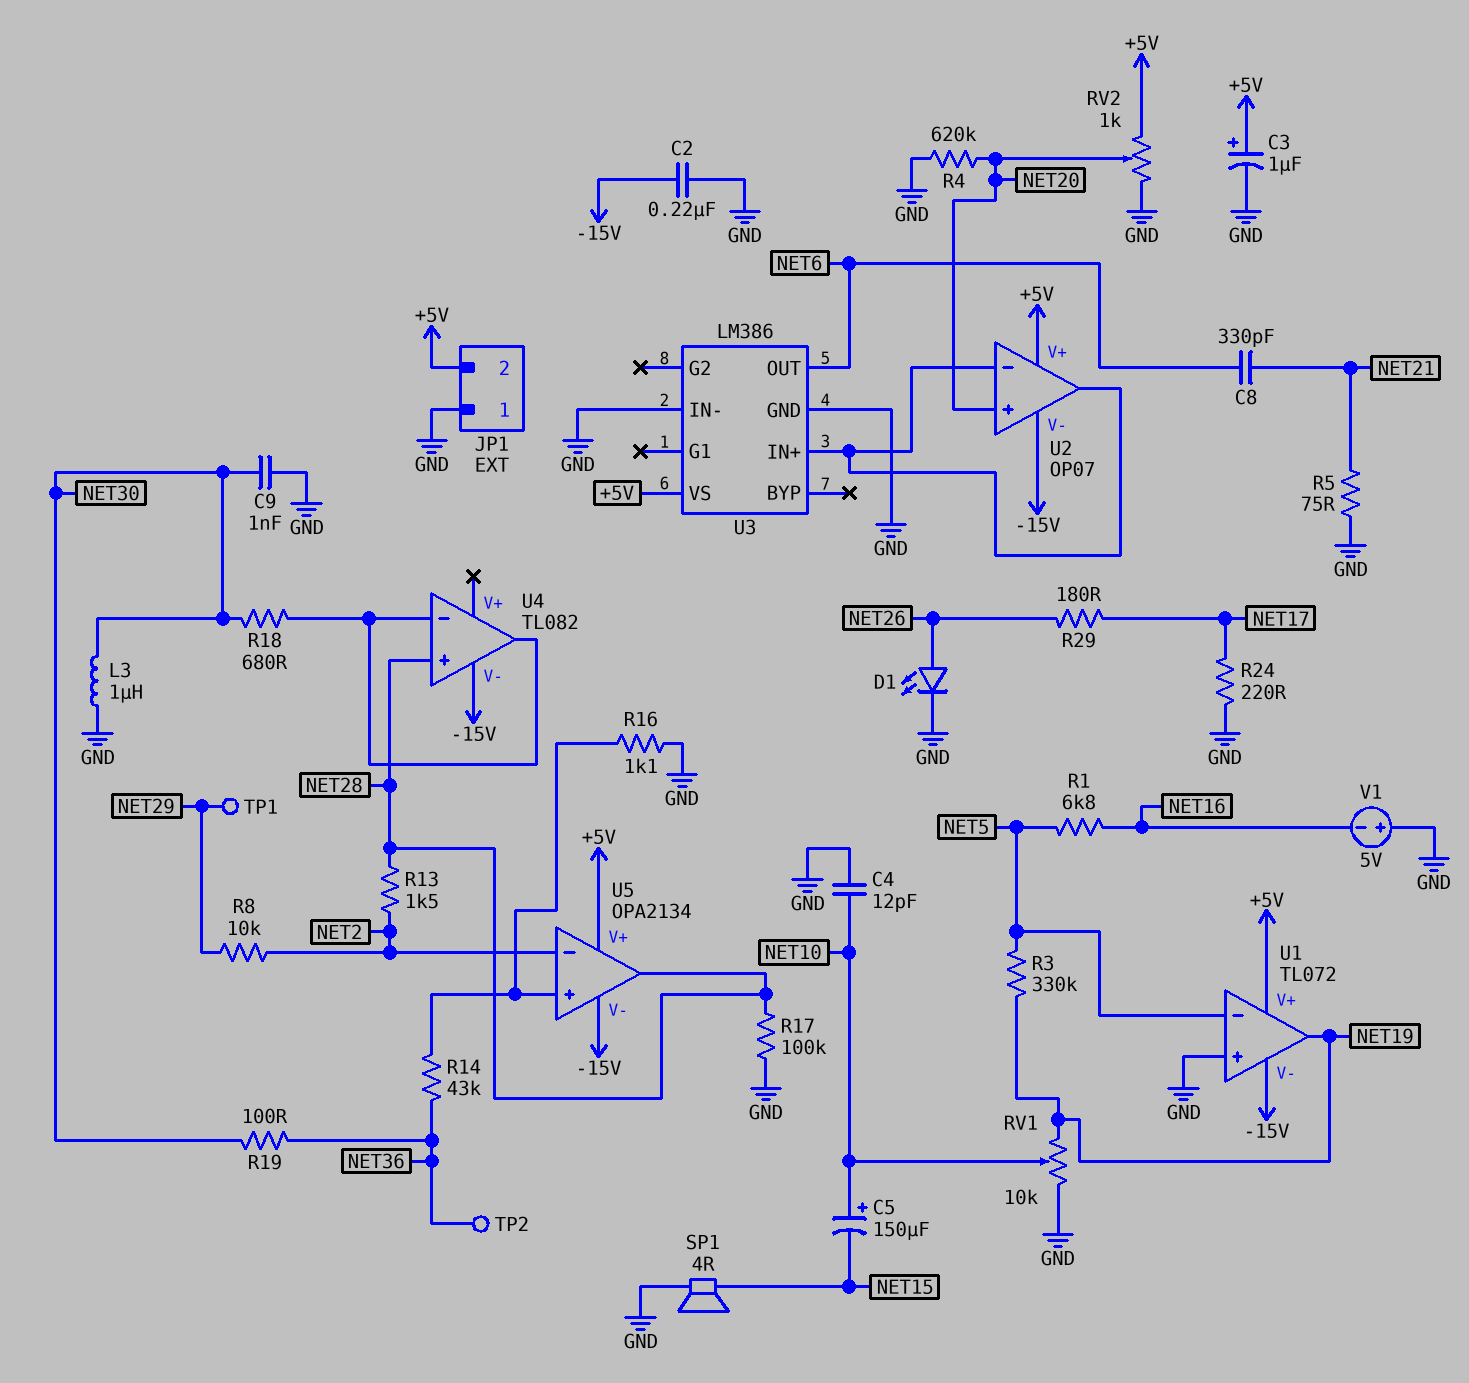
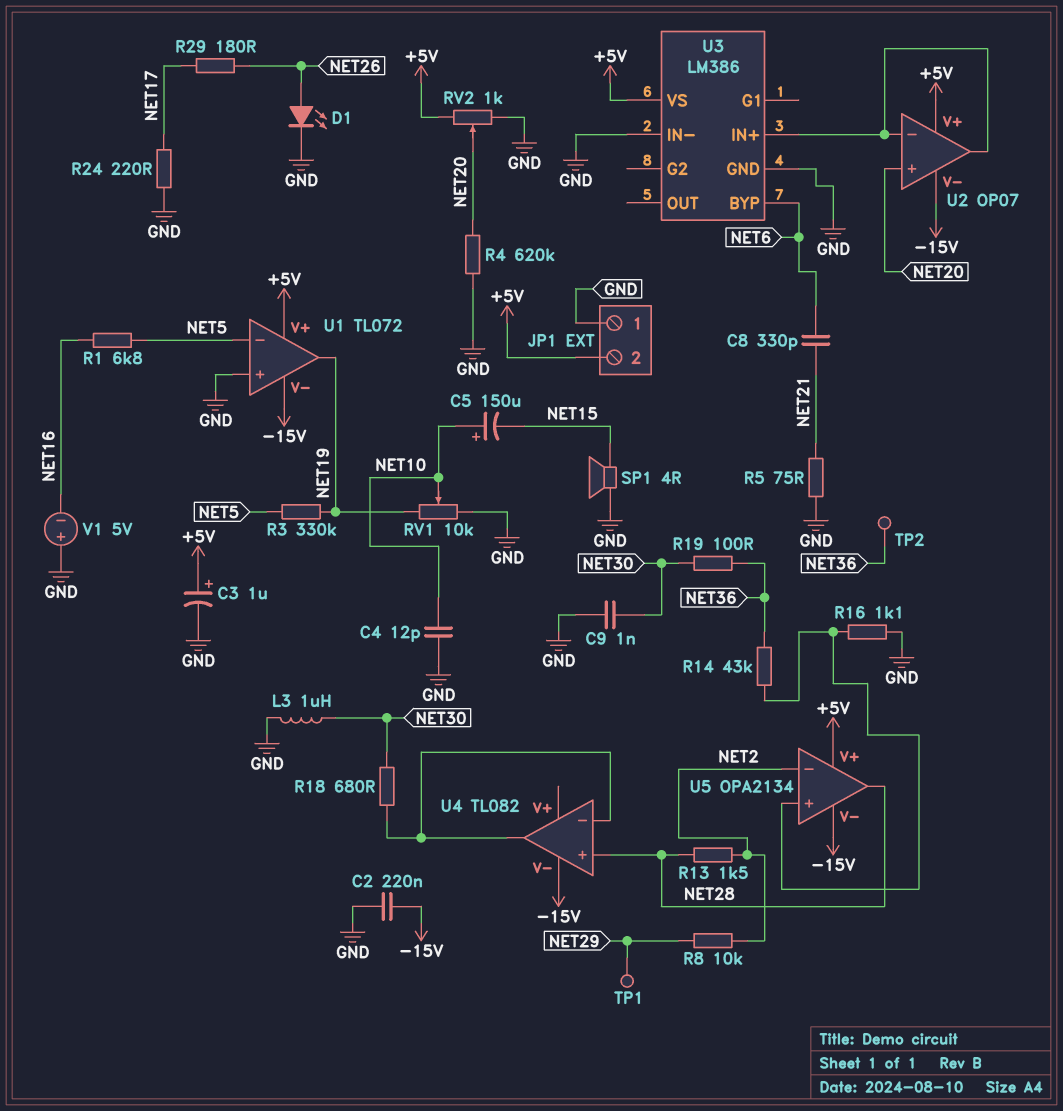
R17: 100k (GND, NET28) -> none
U3 pin BYP: none -> NET6
U3 pin OUT: NET6 -> none

